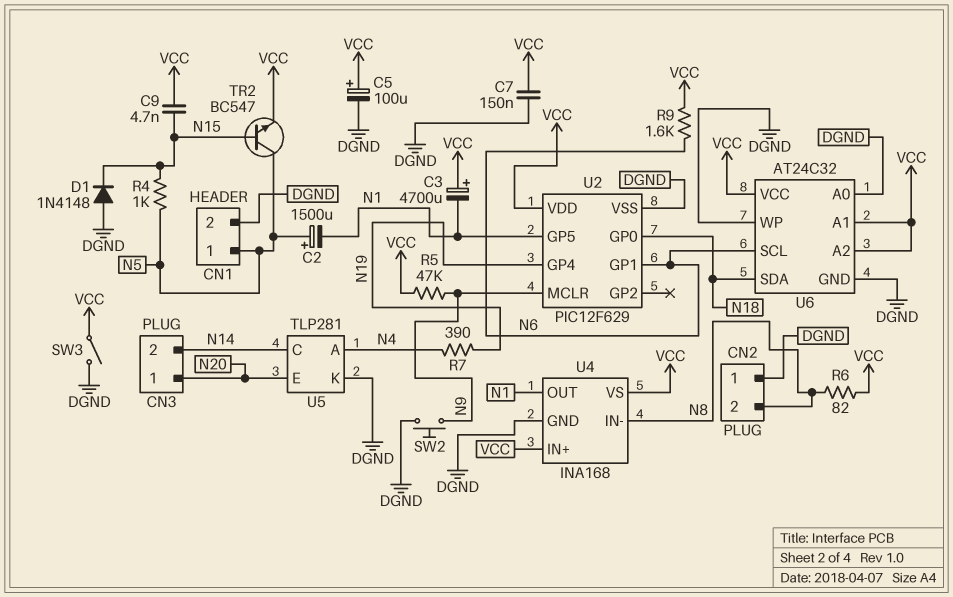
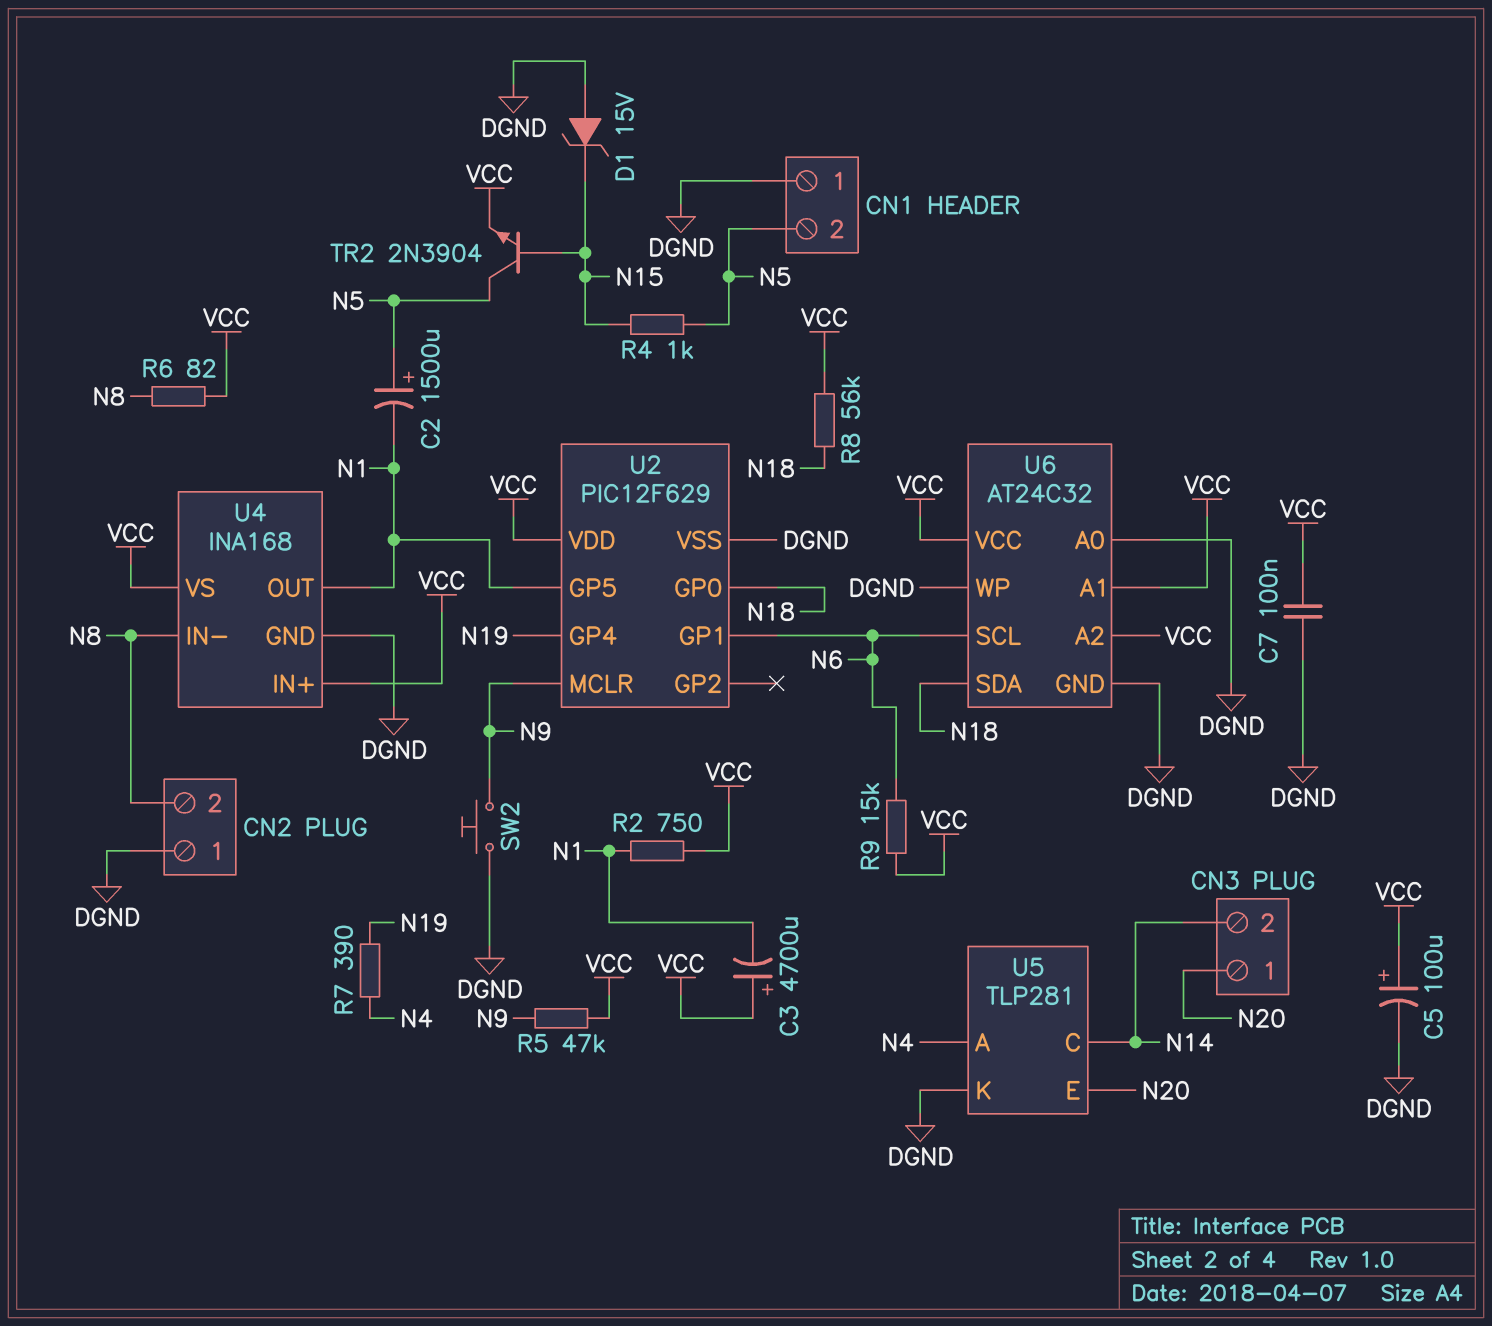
C7: 150nF (DGND, VCC) -> 100nF (DGND, VCC)
C9: 4.7nF (N15, VCC) -> none
CN1 pin 1: N5 -> DGND
CN1 pin 2: DGND -> N5
D1: diode 1N4148 (A DGND, K N15) -> zener 15V (A DGND, K N15)
R2: none -> 750 (N1, VCC)
R8: none -> 56k (N18, VCC)
R9: 1.6k (N6, VCC) -> 15k (N6, VCC)
SW3: switch (DGND, VCC) -> none
TR2: NPN BC547 (B N15, C N5, E VCC) -> NPN 2N3904 (B N15, C N5, E VCC)

